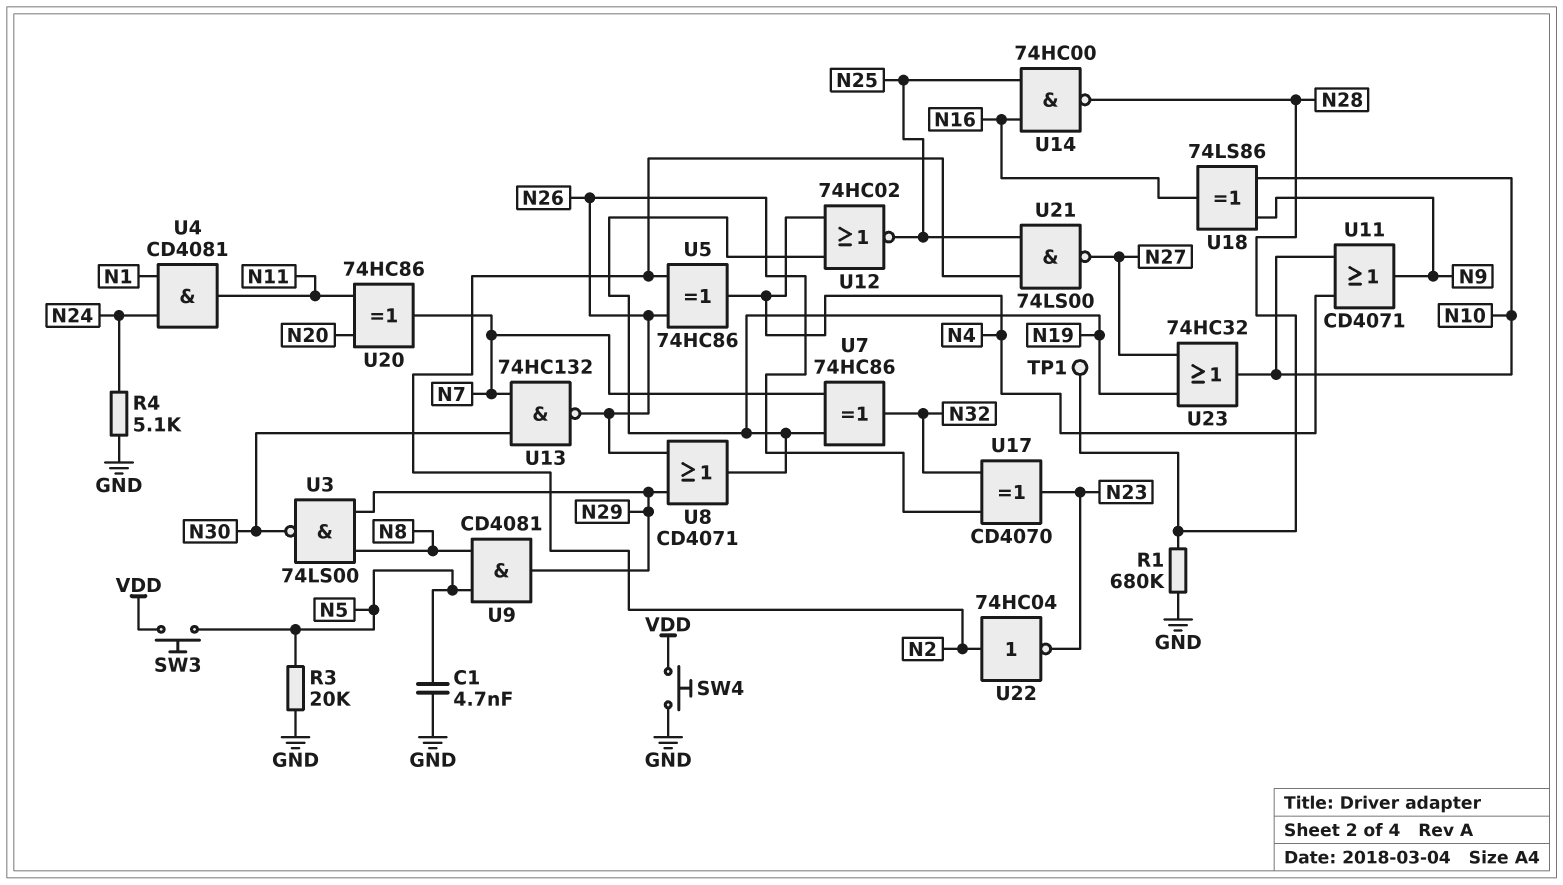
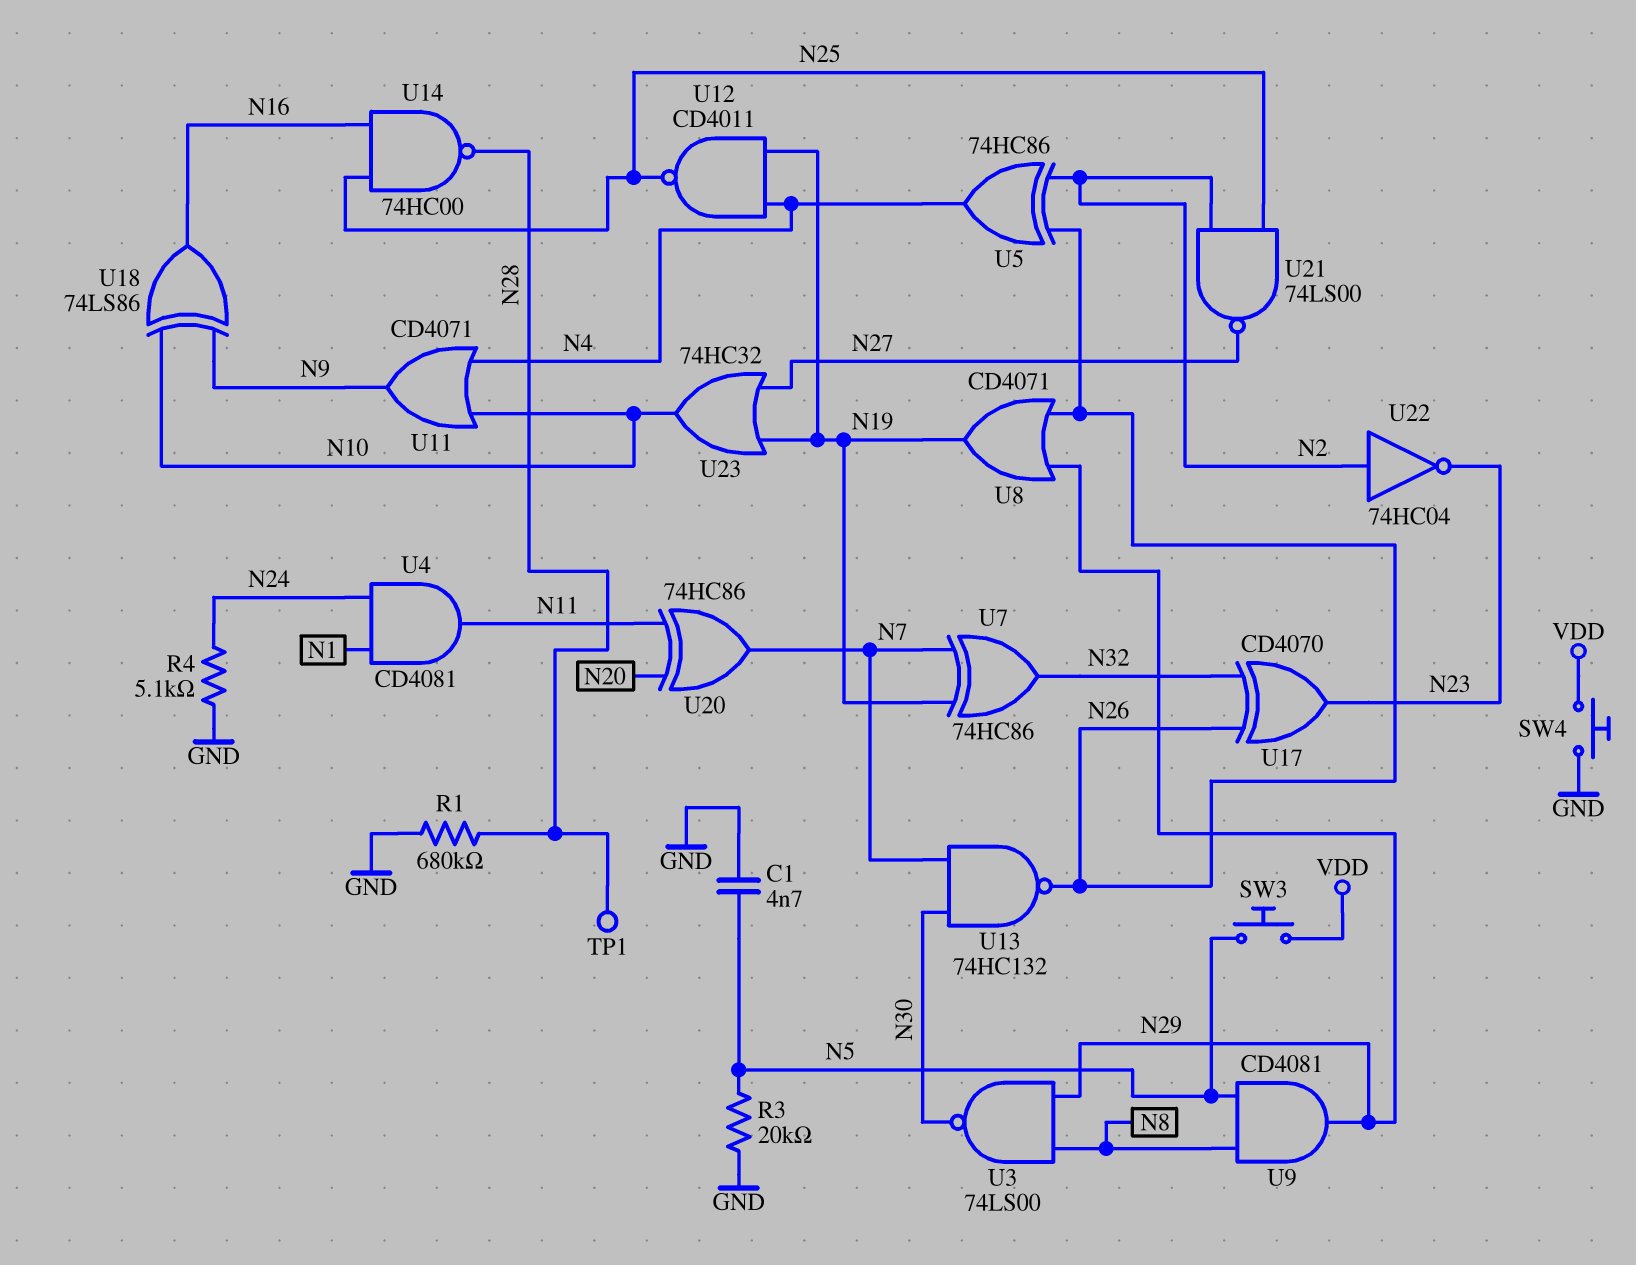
U12: NOR 74HC02 (in N4, in N19, out N25) -> NAND CD4011 (in N4, in N19, out N25)

